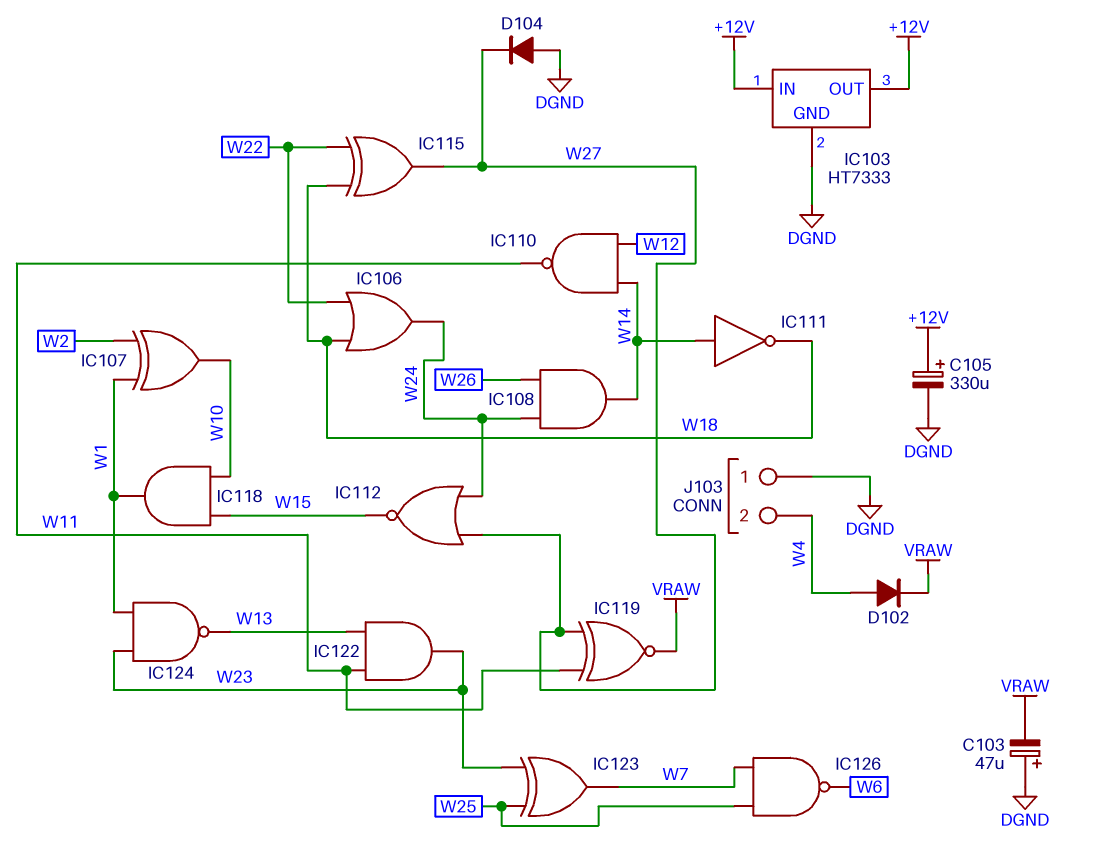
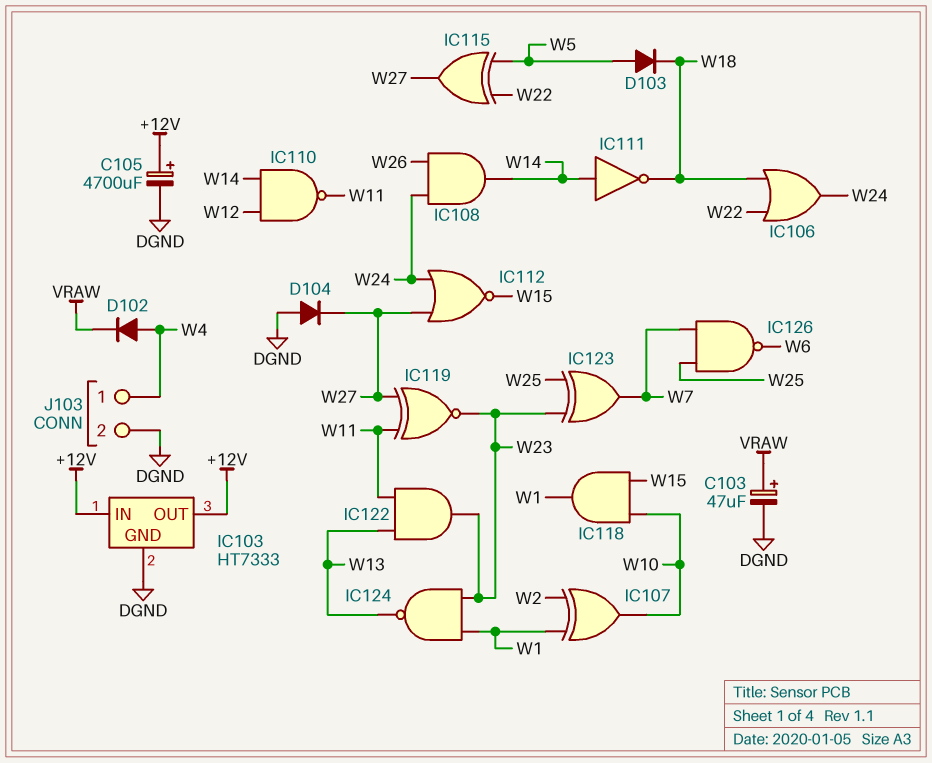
C103: 47uF (plus DGND, minus VRAW) -> 47uF (plus VRAW, minus DGND)
C105: 330uF (plus +12V, minus DGND) -> 4700uF (plus +12V, minus DGND)
D103: none -> diode (A W5, K W18)
IC115: XOR (in W18, in W22, out W27) -> XOR (in W5, in W22, out W27)
IC119: XNOR (in W11, in W27, out VRAW) -> XNOR (in W11, in W27, out W23)
J103 pin 1: DGND -> W4
J103 pin 2: W4 -> DGND

